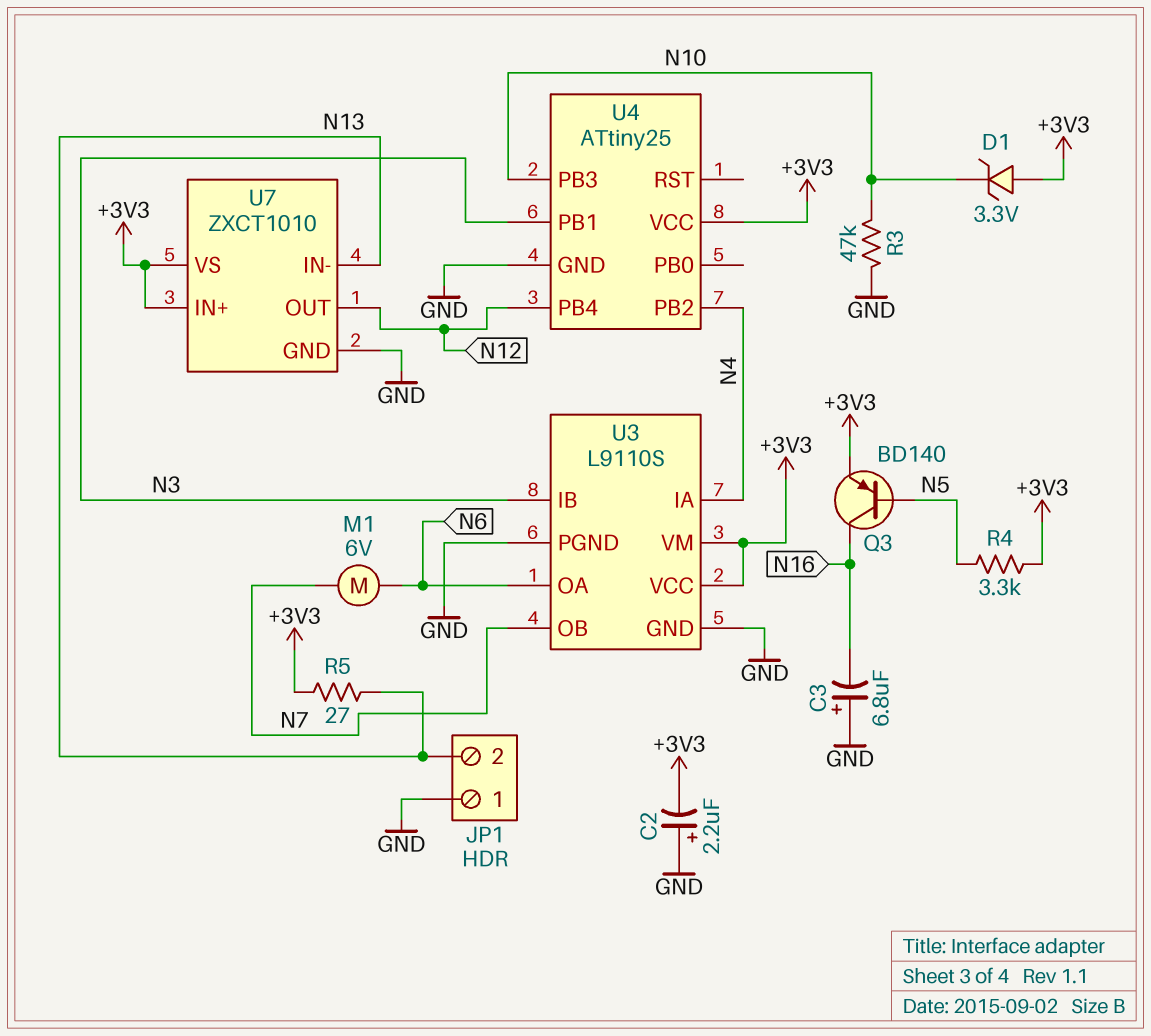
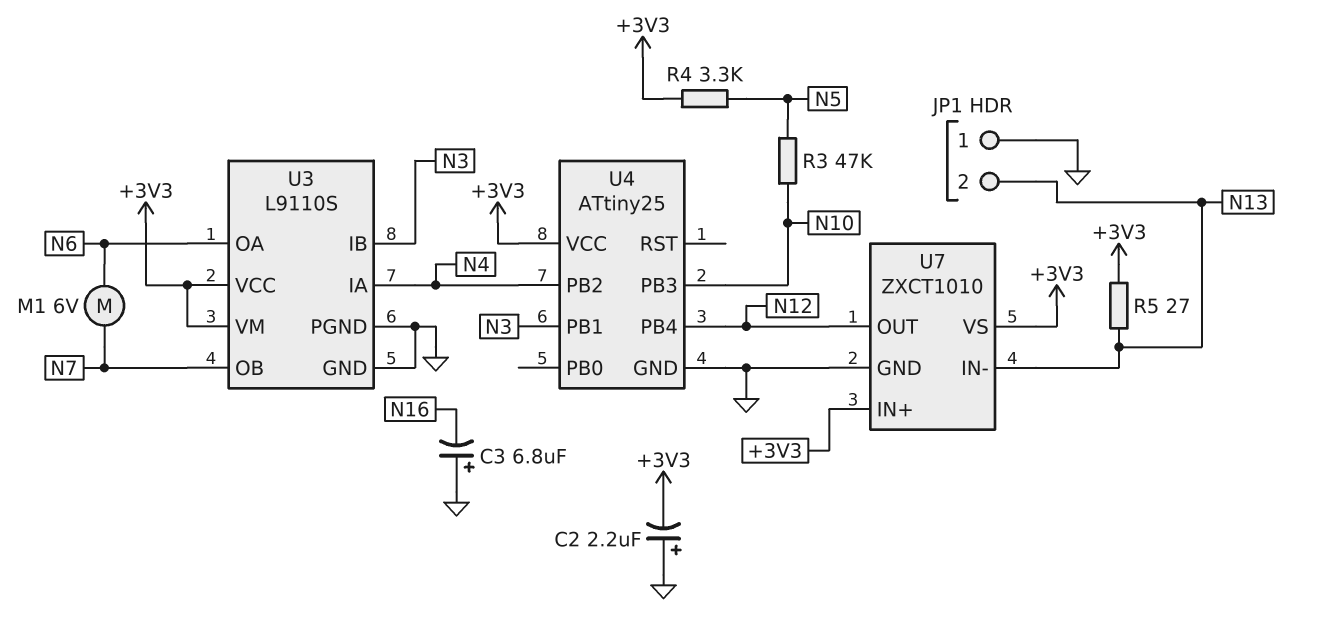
D1: zener 3.3V (A +3V3, K N10) -> none
Q3: PNP BD140 (B N5, C N16, E +3V3) -> none
R3: 47k (GND, N10) -> 47k (N5, N10)

